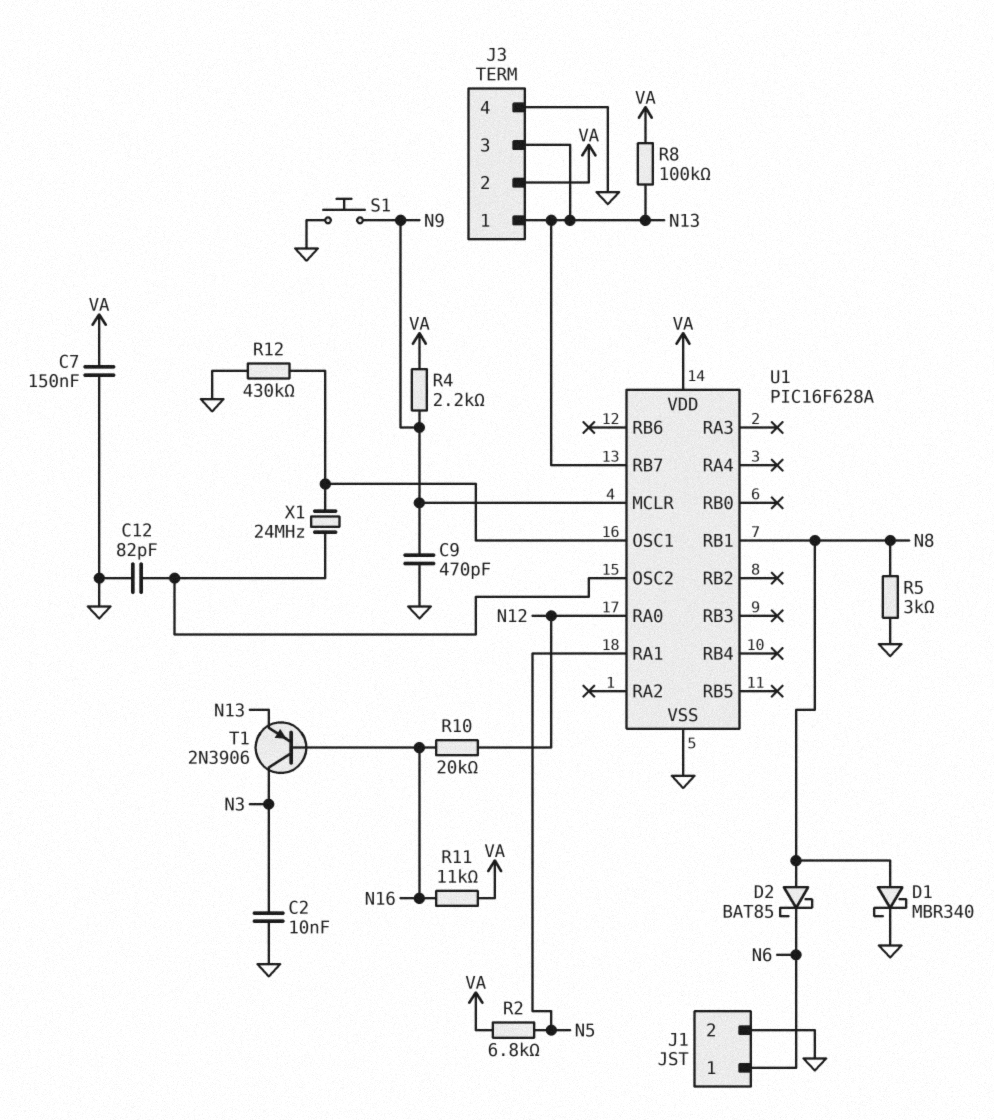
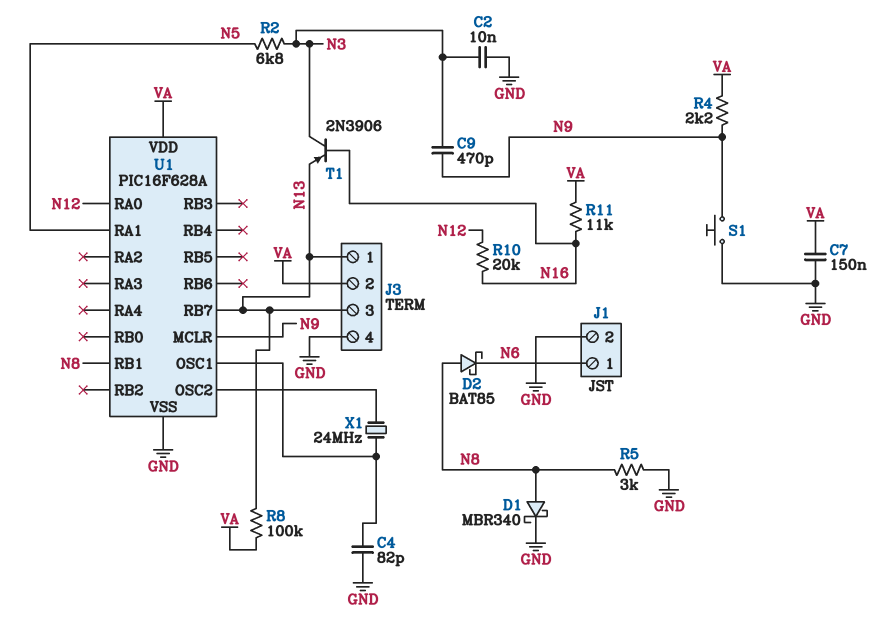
C4: none -> 82pF (GND, U1/OSC1)
C9: 470pF (GND, N9) -> 470pF (N3, N9)
C12: 82pF (GND, U1/OSC2) -> none
R2: 6.8k (N5, VA) -> 6.8k (N3, N5)
R12: 430k (GND, U1/OSC1) -> none

